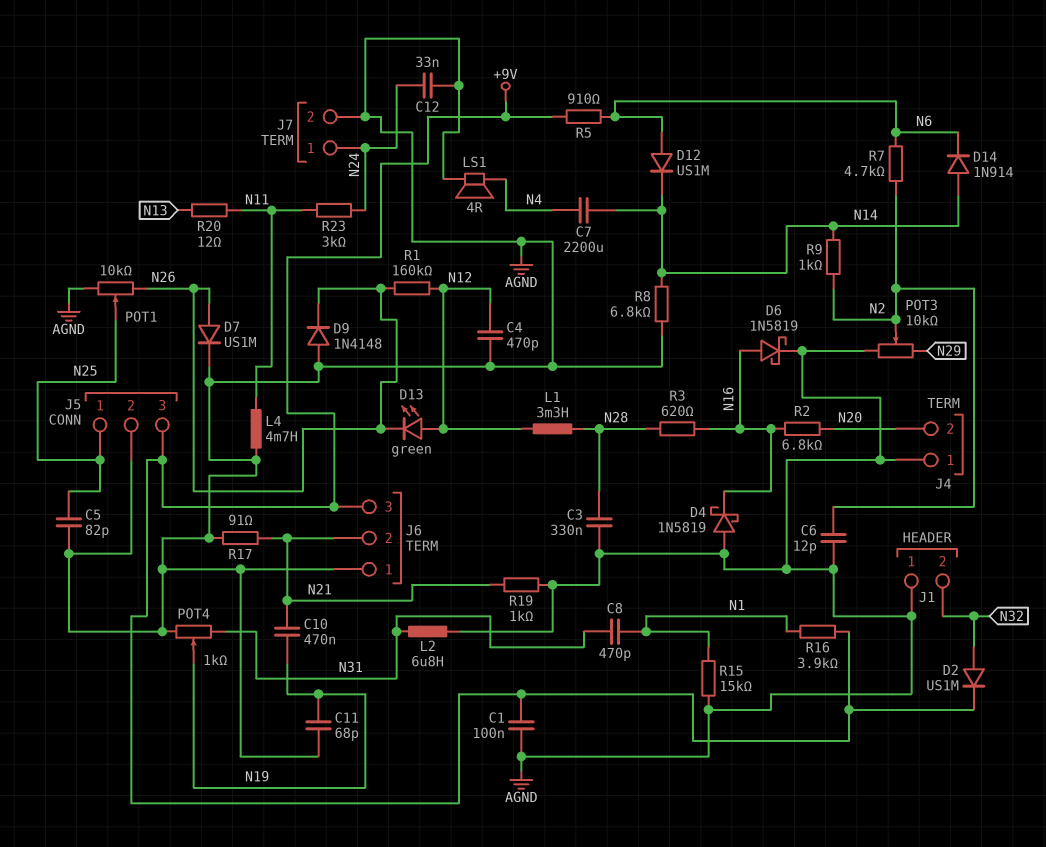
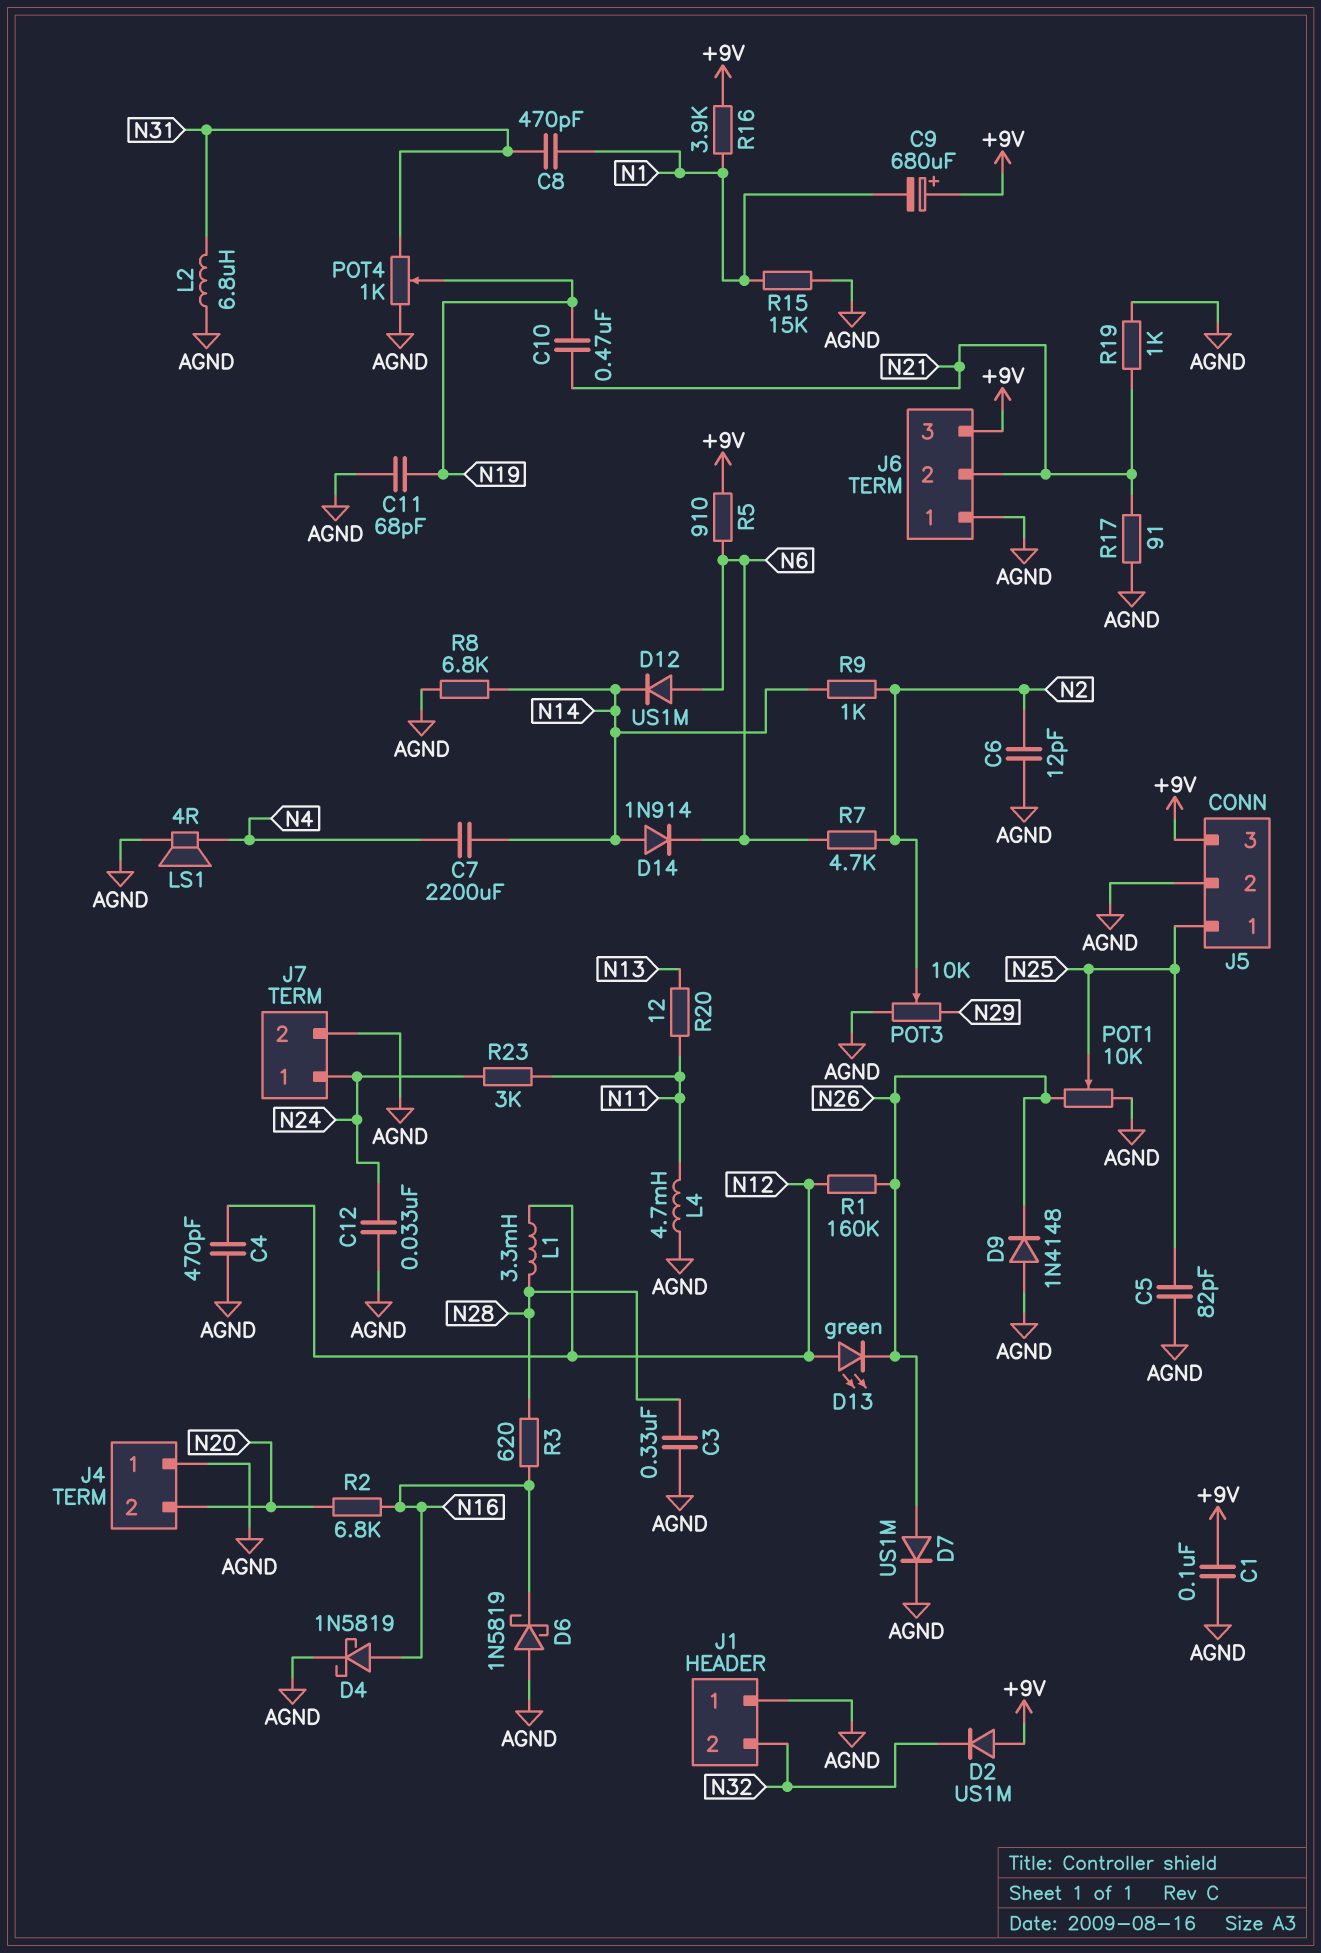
C9: none -> 680uF (plus +9V, minus N1)
D2: diode US1M (A N32, K +9V) -> diode US1M (A +9V, K N32)
D4: schottky 1N5819 (A AGND, K N16) -> schottky 1N5819 (A N16, K AGND)
D6: schottky 1N5819 (A N16, K AGND) -> schottky 1N5819 (A AGND, K N16)

